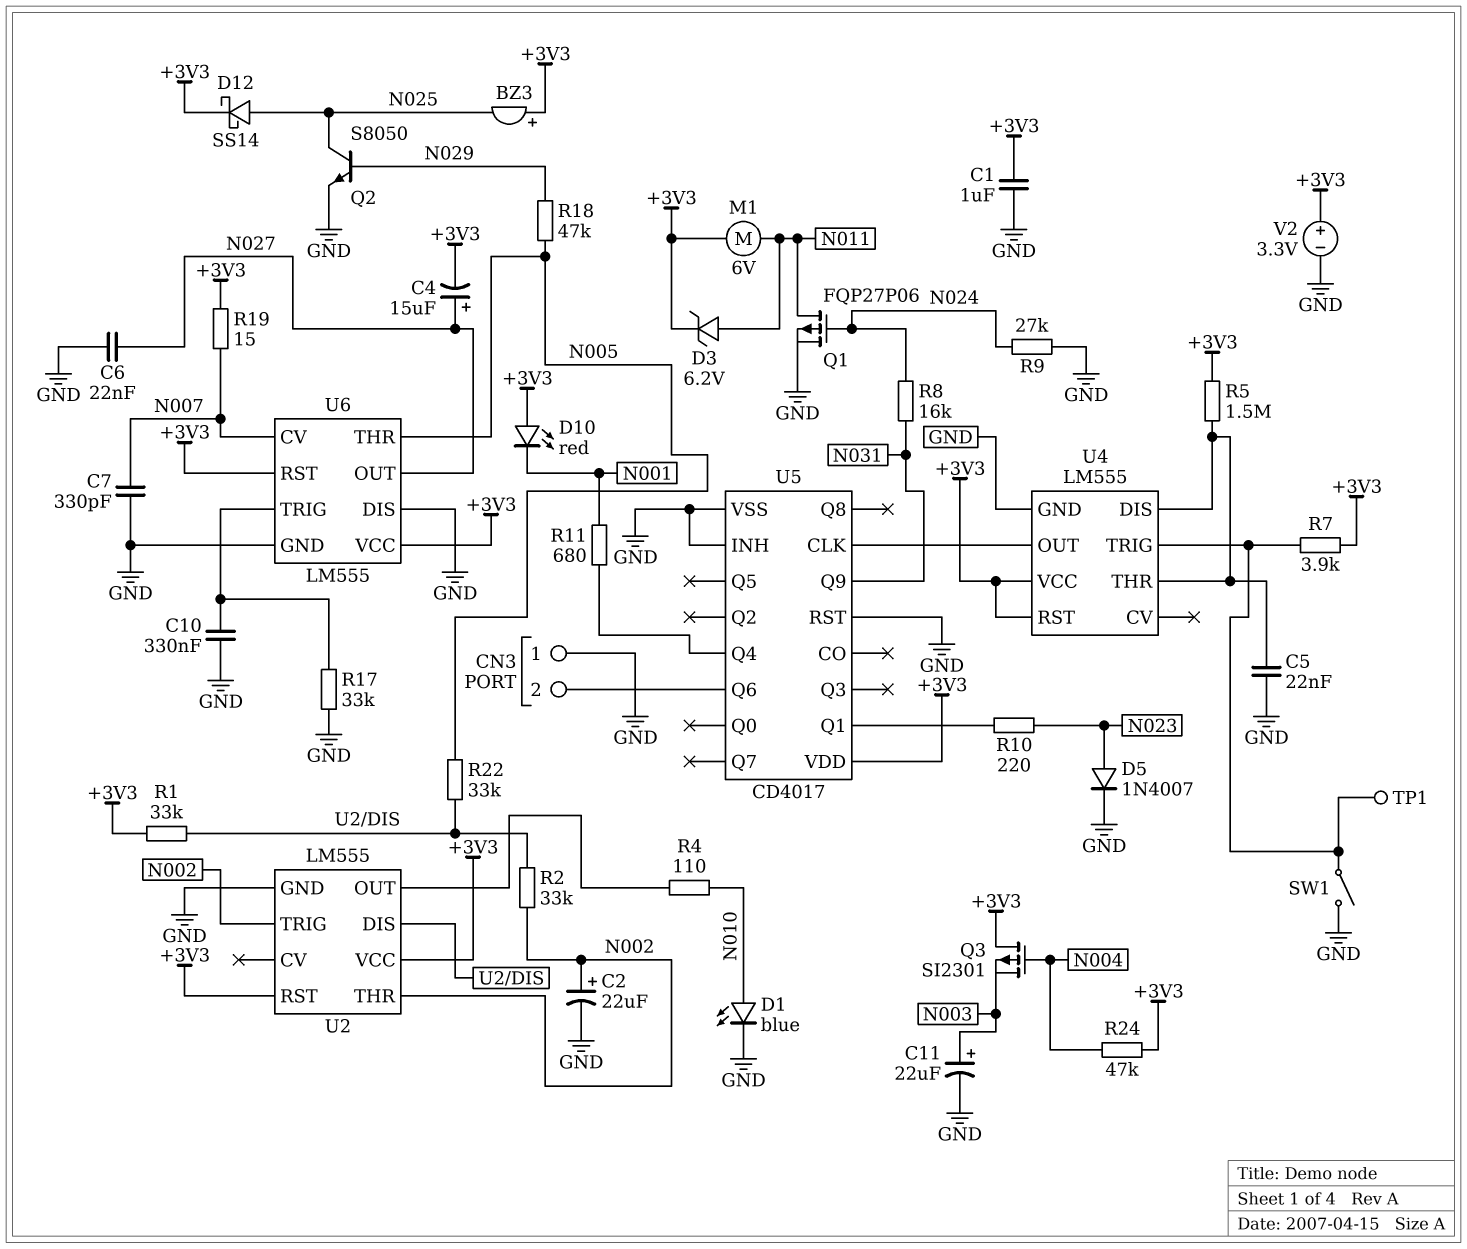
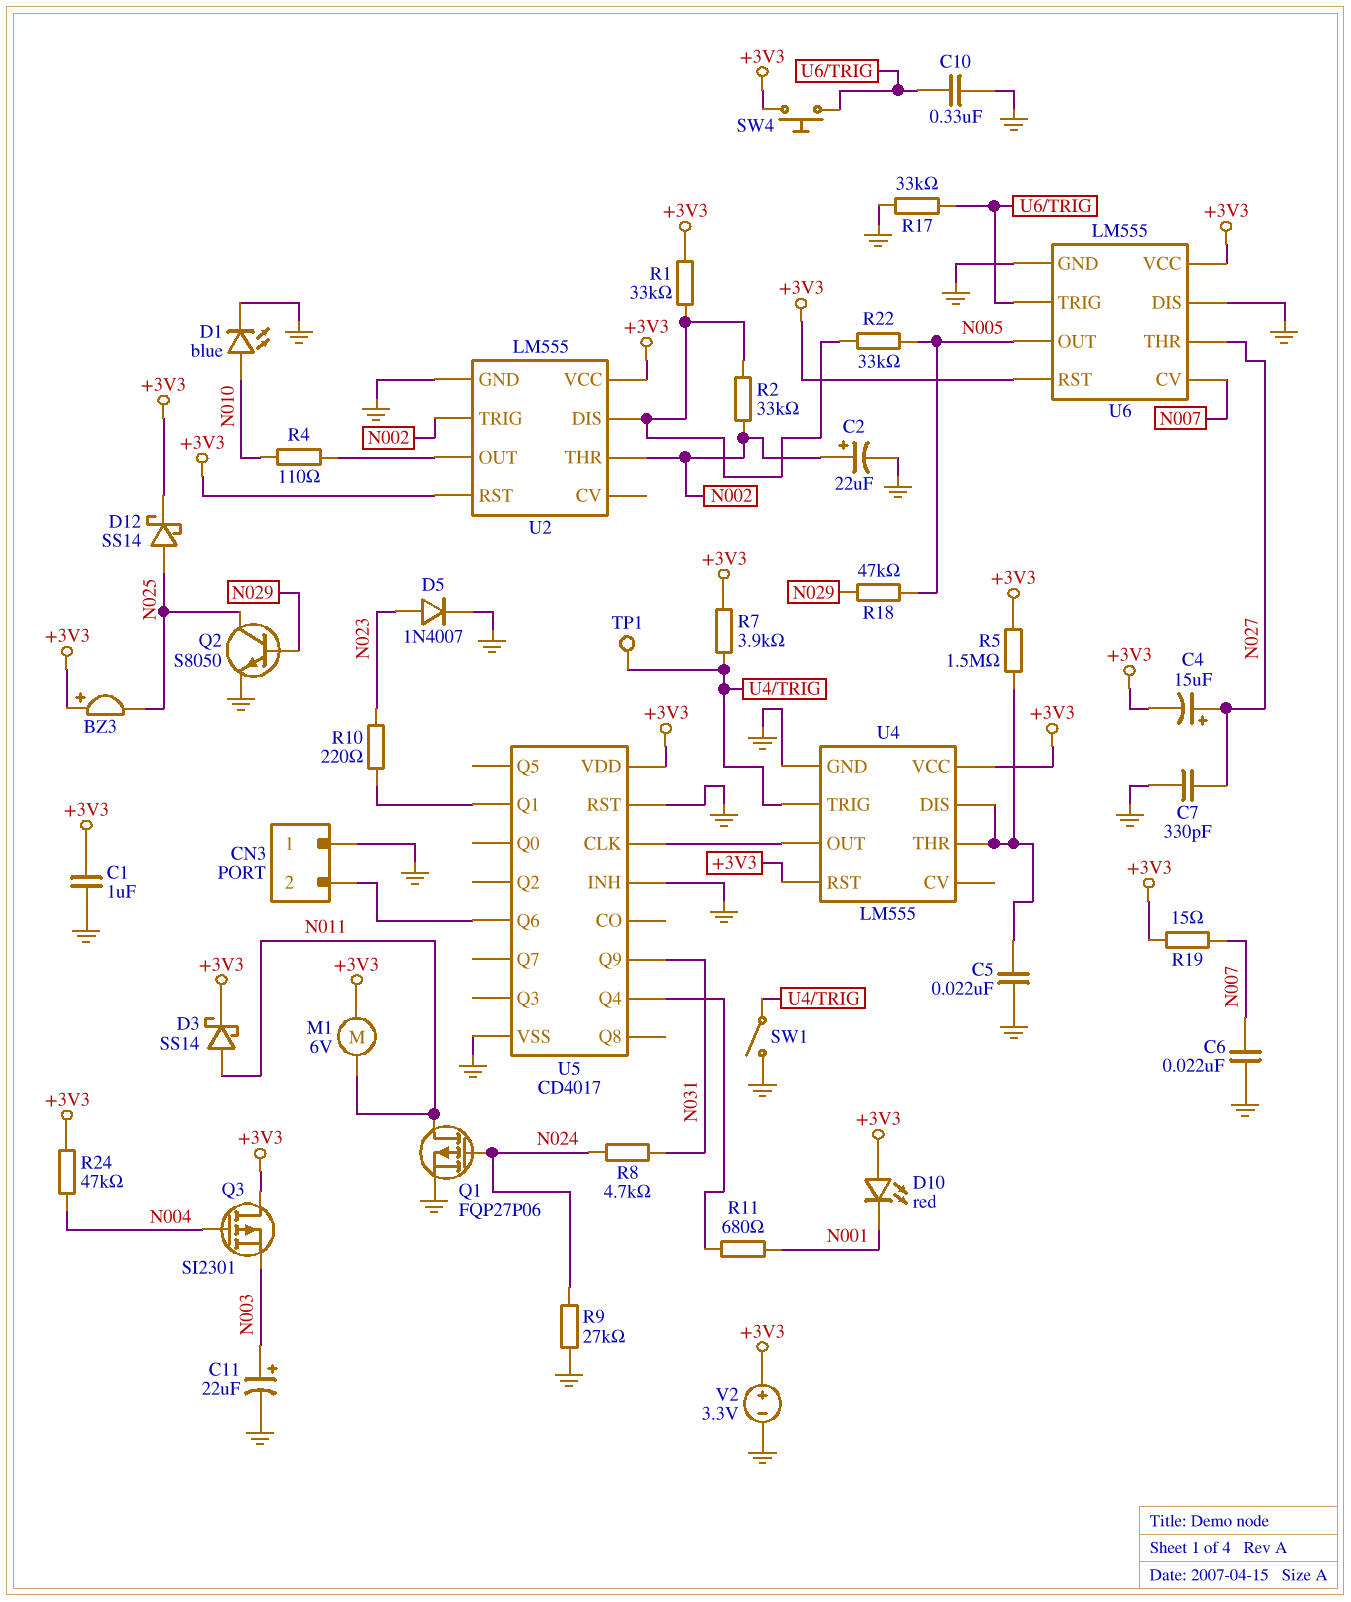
C6: 22nF (GND, N027) -> 22nF (GND, N007)
C7: 330pF (GND, N007) -> 330pF (GND, N027)
D3: zener 6.2V (A N011, K +3V3) -> schottky SS14 (A N011, K +3V3)
R8: 16k (N024, N031) -> 4.7k (N024, N031)
SW4: none -> button (+3V3, U6/TRIG)
U6 pin OUT: N027 -> N005
U6 pin THR: N005 -> N027

